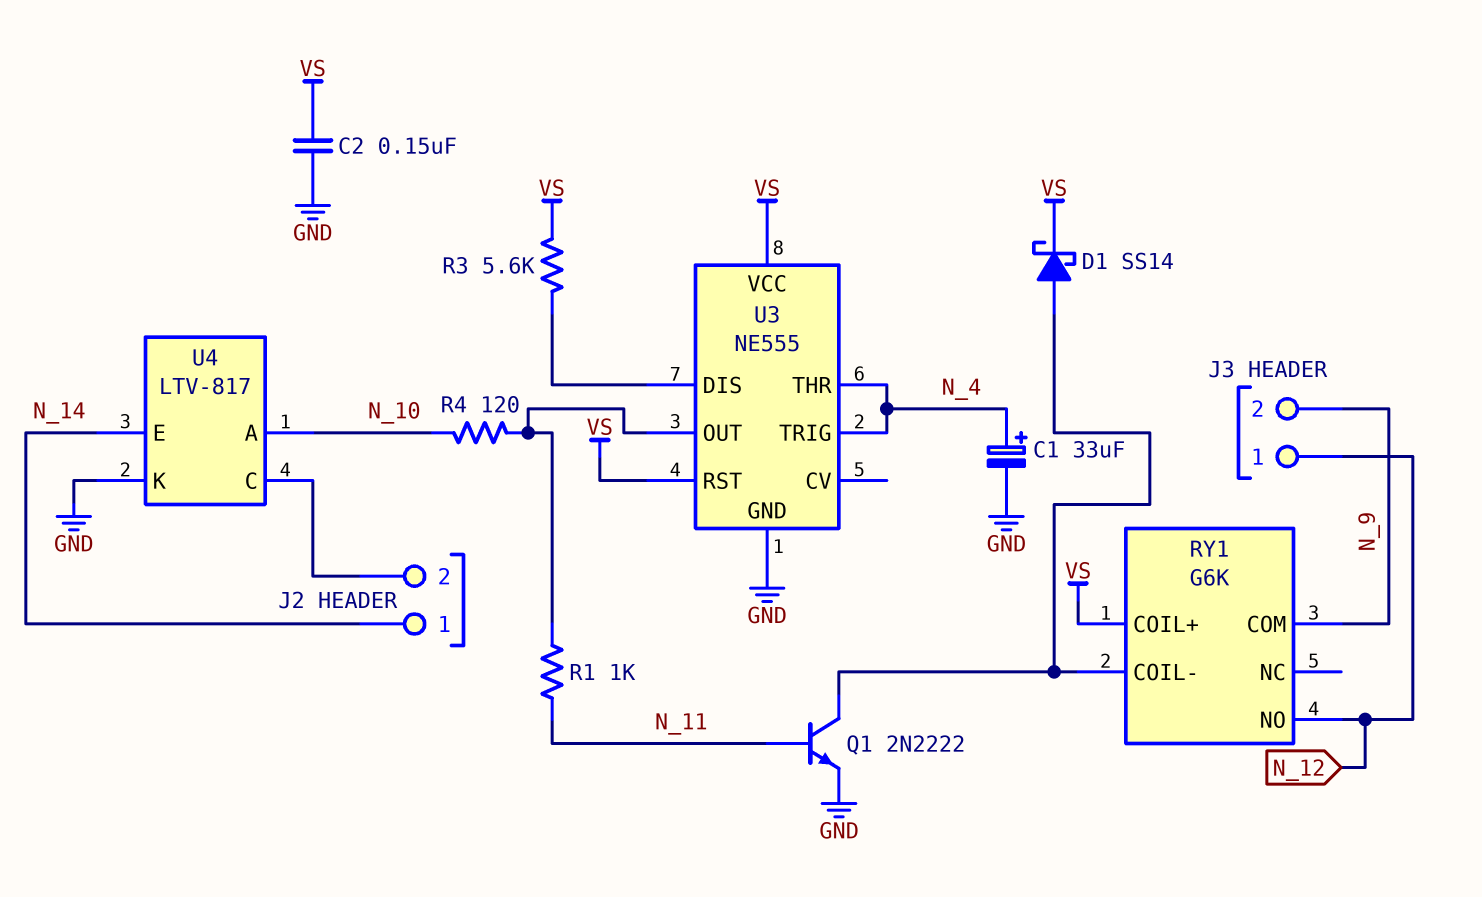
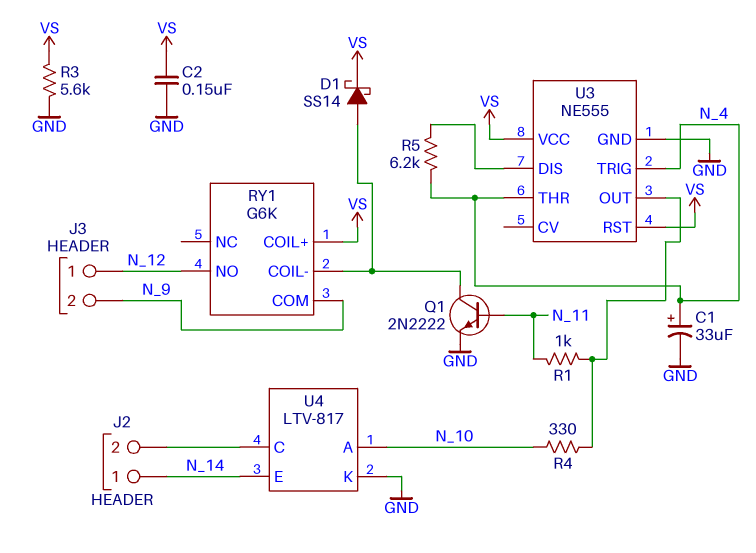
R3: 5.6k (U3/DIS, VS) -> 5.6k (GND, VS)
R4: 120 (N_10, U3/OUT) -> 330 (N_10, U3/OUT)
R5: none -> 6.2k (N_4, U3/DIS)

